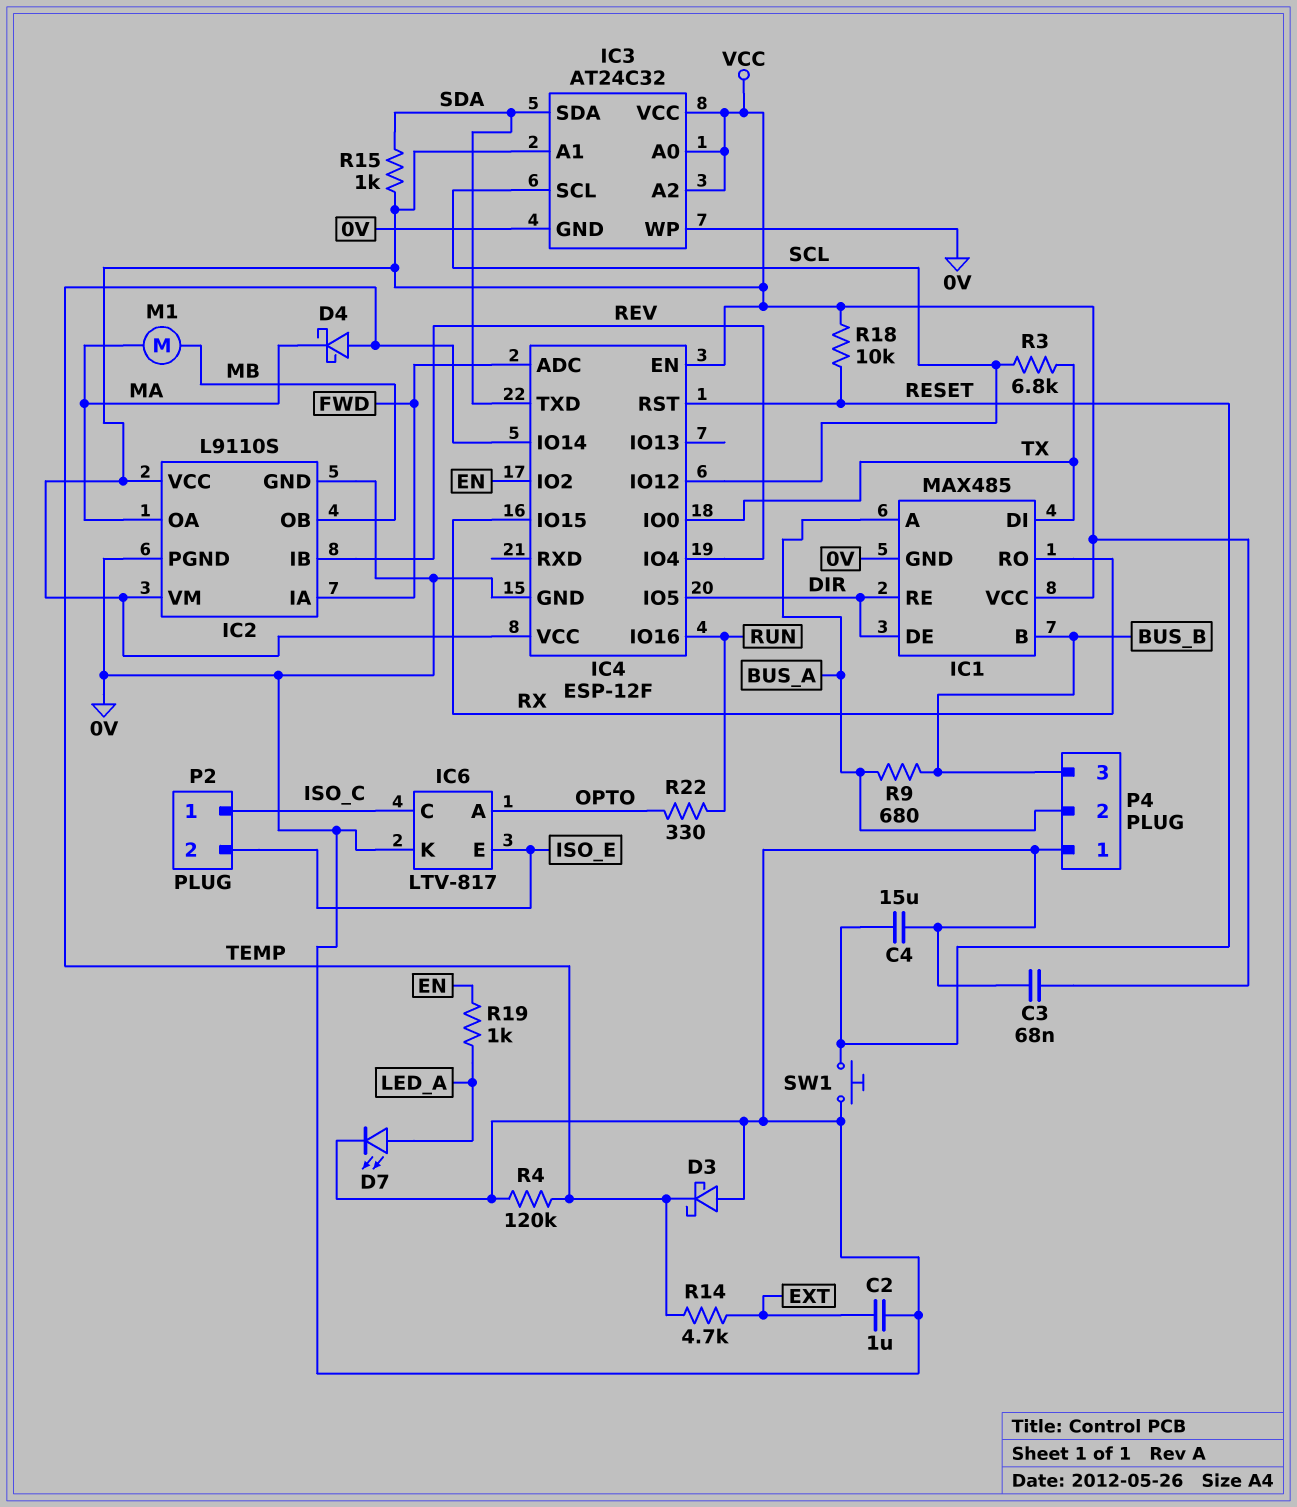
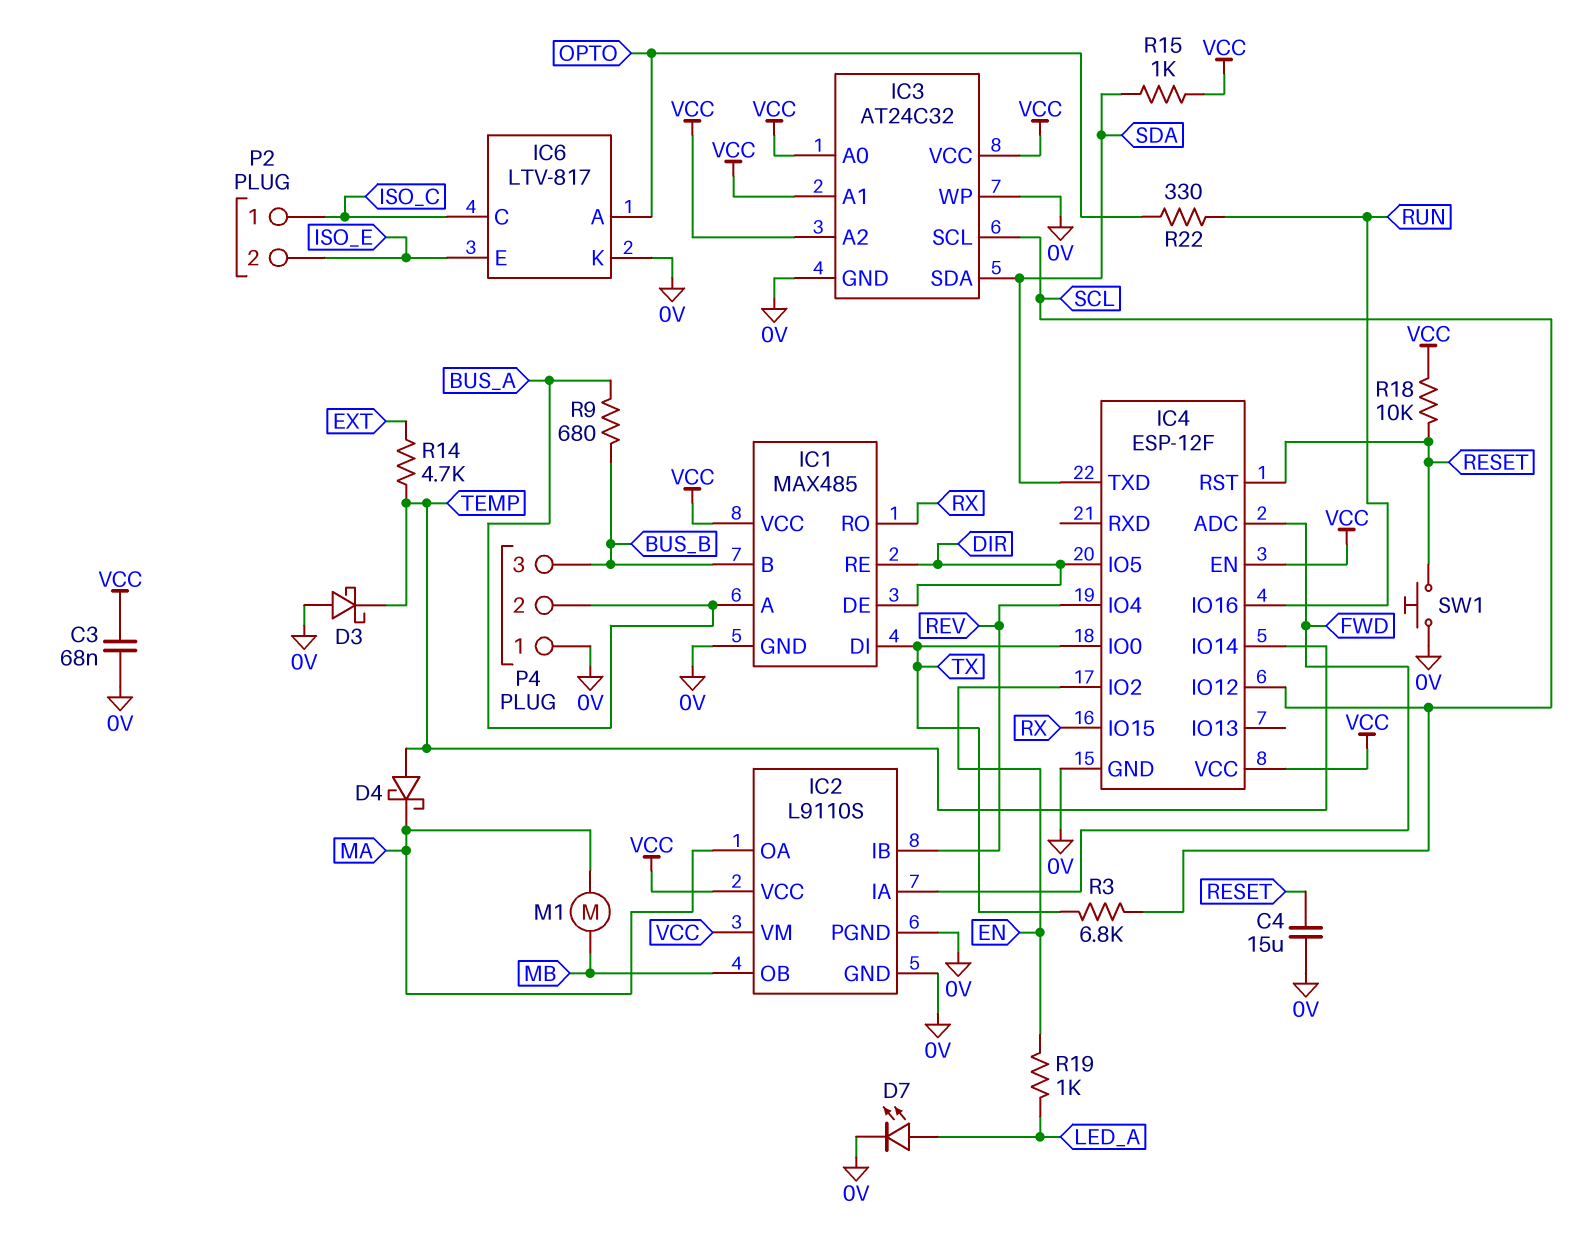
C2: 1uF (0V, EXT) -> none
R4: 120k (0V, TEMP) -> none

